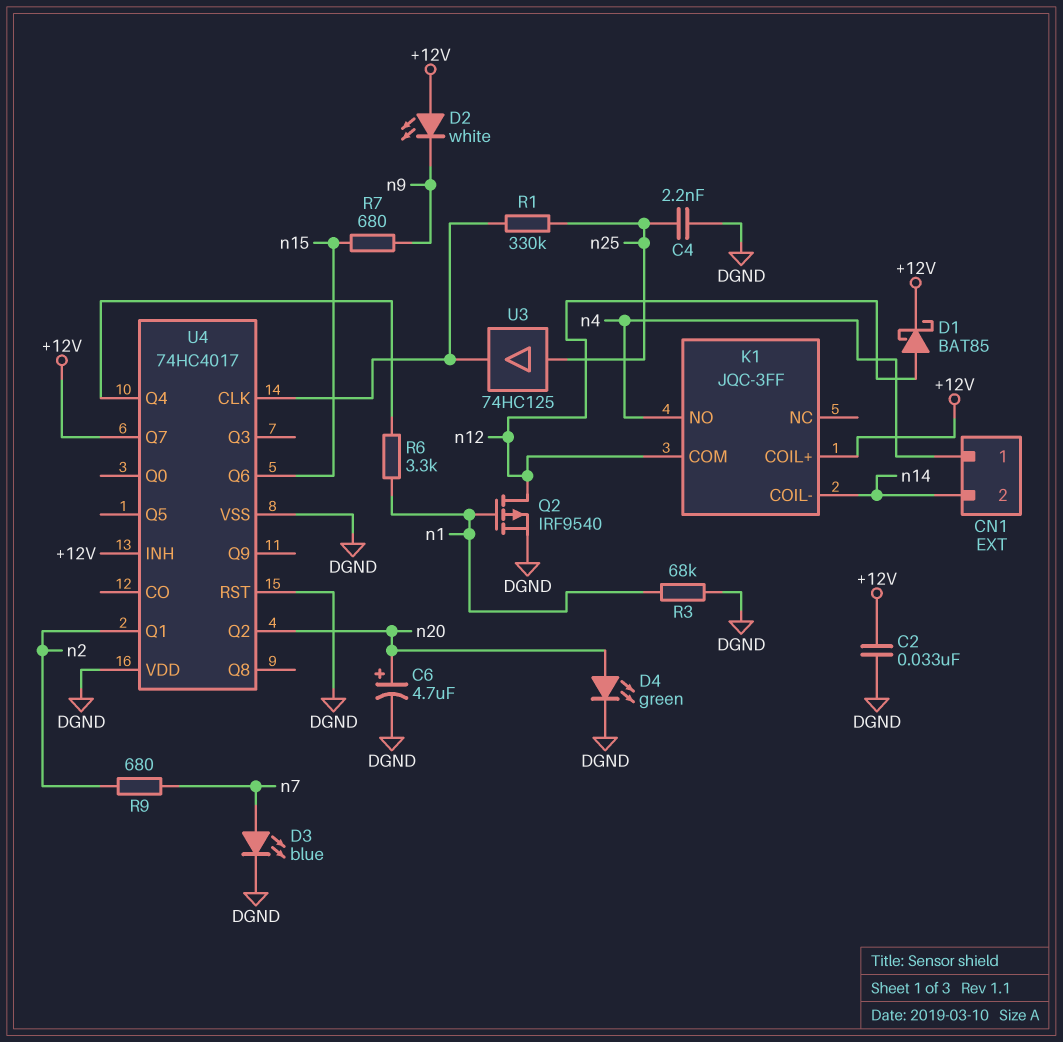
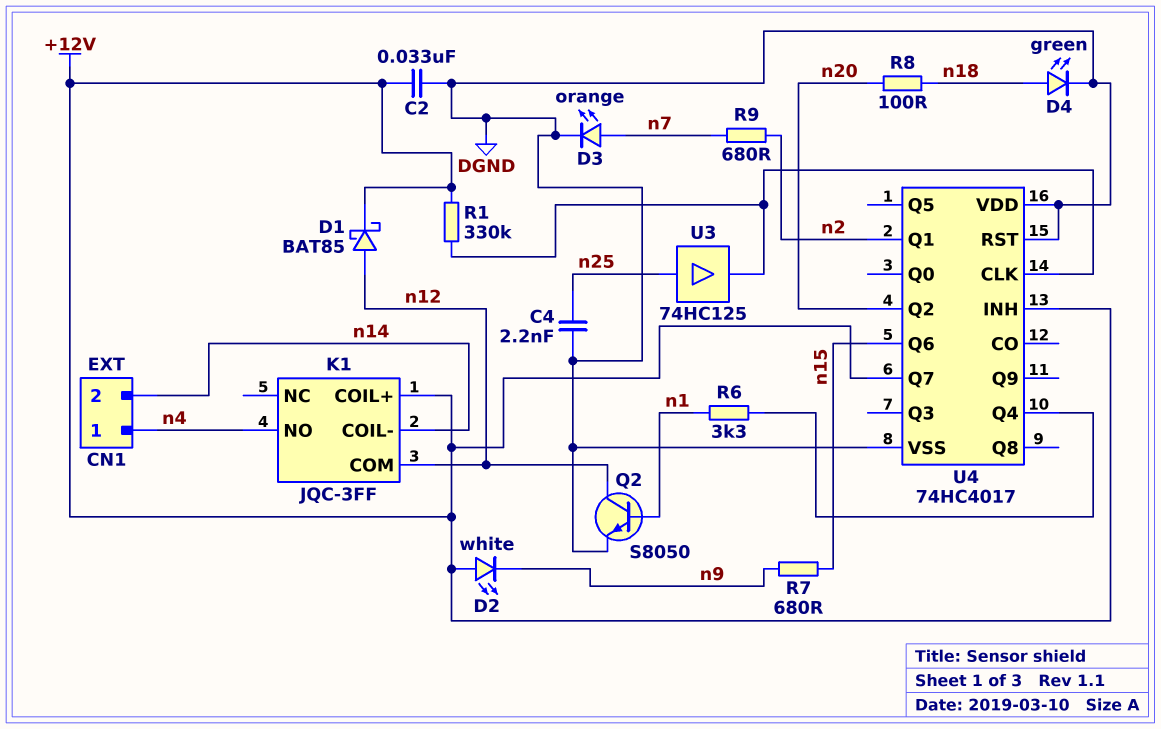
C6: 4.7uF (plus n20, minus DGND) -> none
D3: LED blue (A n7, K DGND) -> LED orange (A n7, K DGND)
D4: LED green (A n20, K DGND) -> LED green (A n18, K DGND)
Q2: PMOS IRF9540 (G n1, D n12, S DGND) -> NPN S8050 (B n1, C n12, E DGND)
R1: 330k (U4/CLK, n25) -> 330k (+12V, U4/CLK)
R3: 68k (DGND, n1) -> none
R8: none -> 100 (n18, n20)

